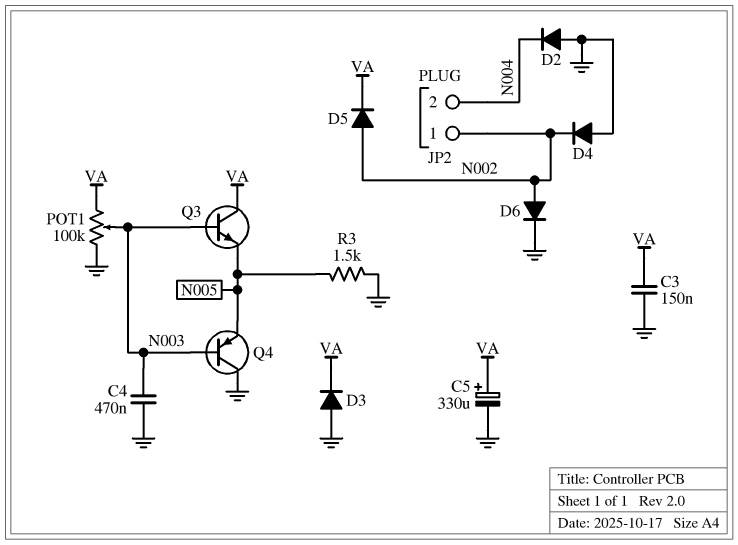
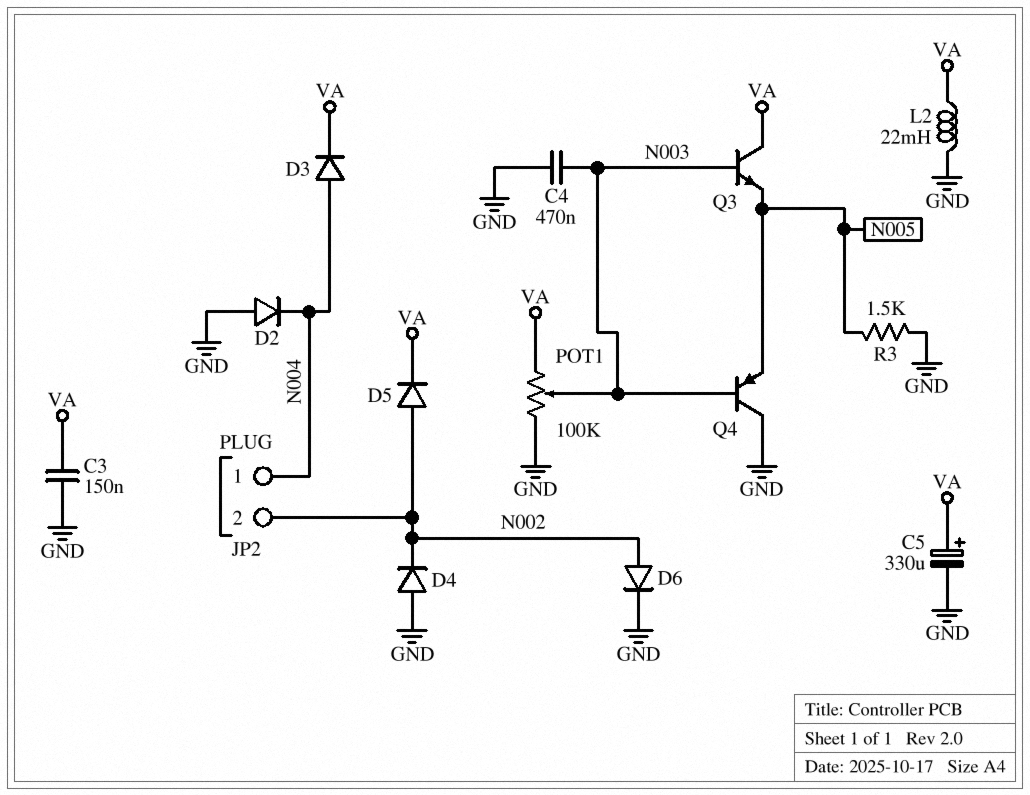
D3: diode (A GND, K VA) -> diode (A N004, K VA)
JP2 pin 1: N002 -> N004
JP2 pin 2: N004 -> N002
L2: none -> 22mH (GND, VA)

